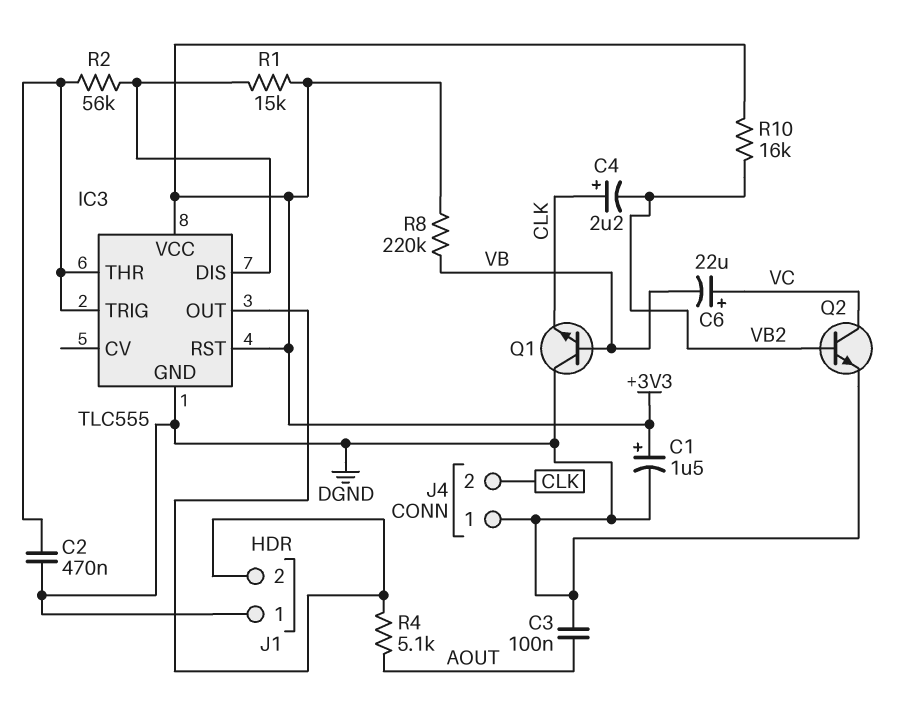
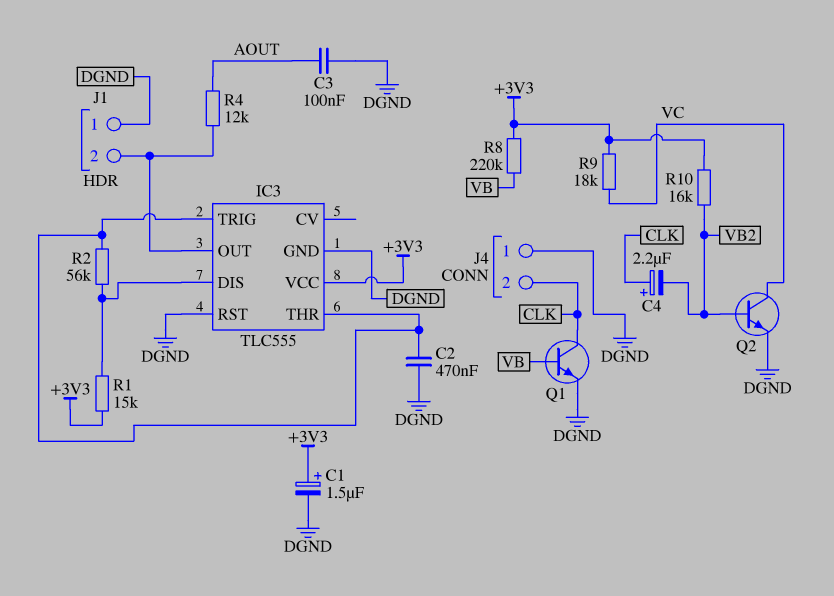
C6: 22uF (plus VC, minus VB) -> none
IC3 pin RST: +3V3 -> DGND
Q1: NPN (B VB, C DGND, E CLK) -> NPN (B VB, C CLK, E DGND)
R4: 5.1k (AOUT, IC3/OUT) -> 12k (AOUT, IC3/OUT)
R9: none -> 18k (+3V3, VC)

